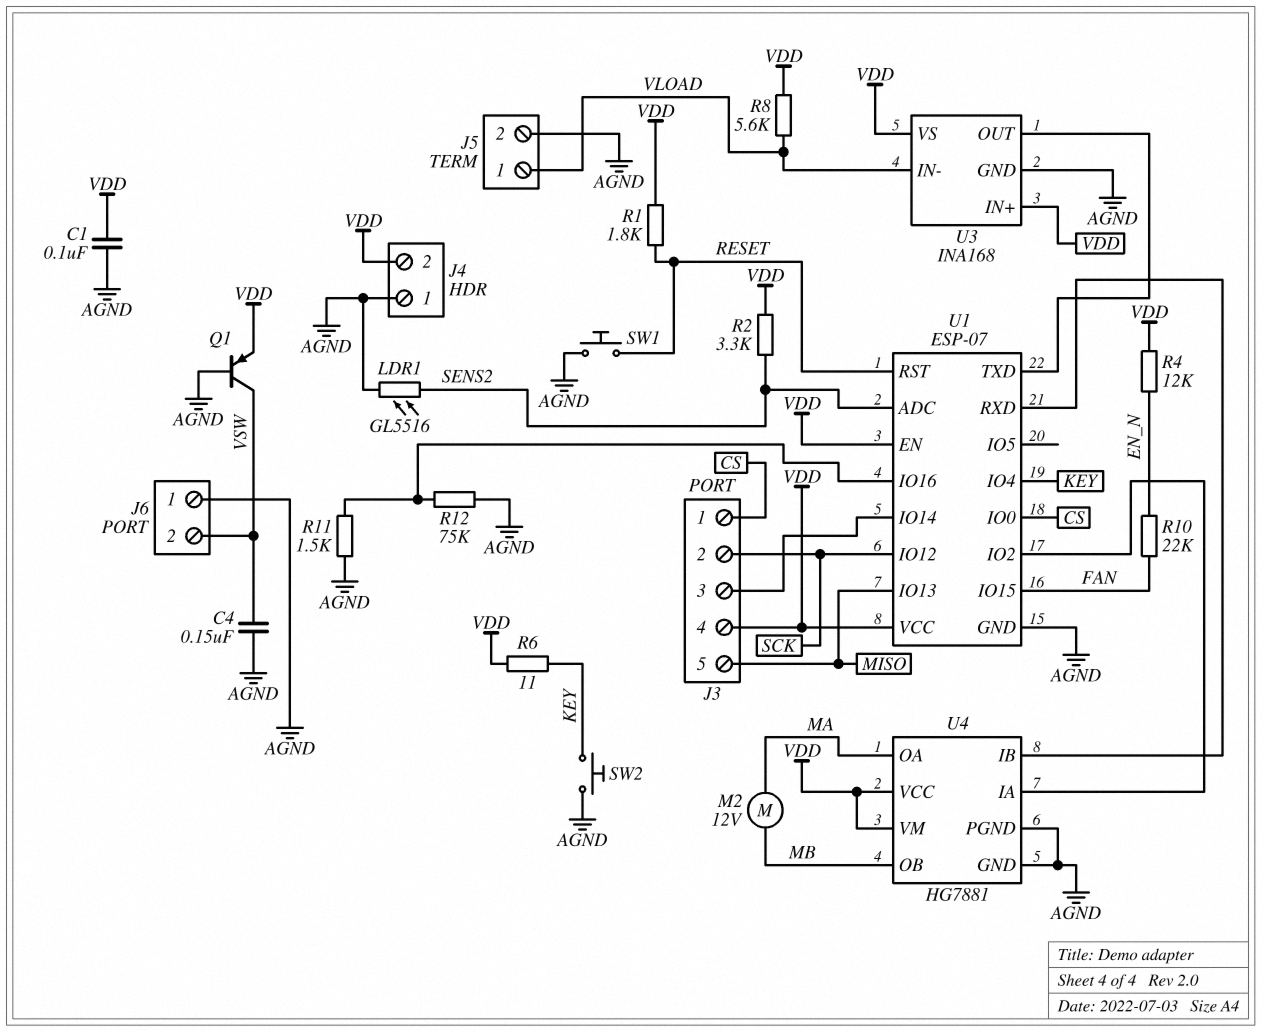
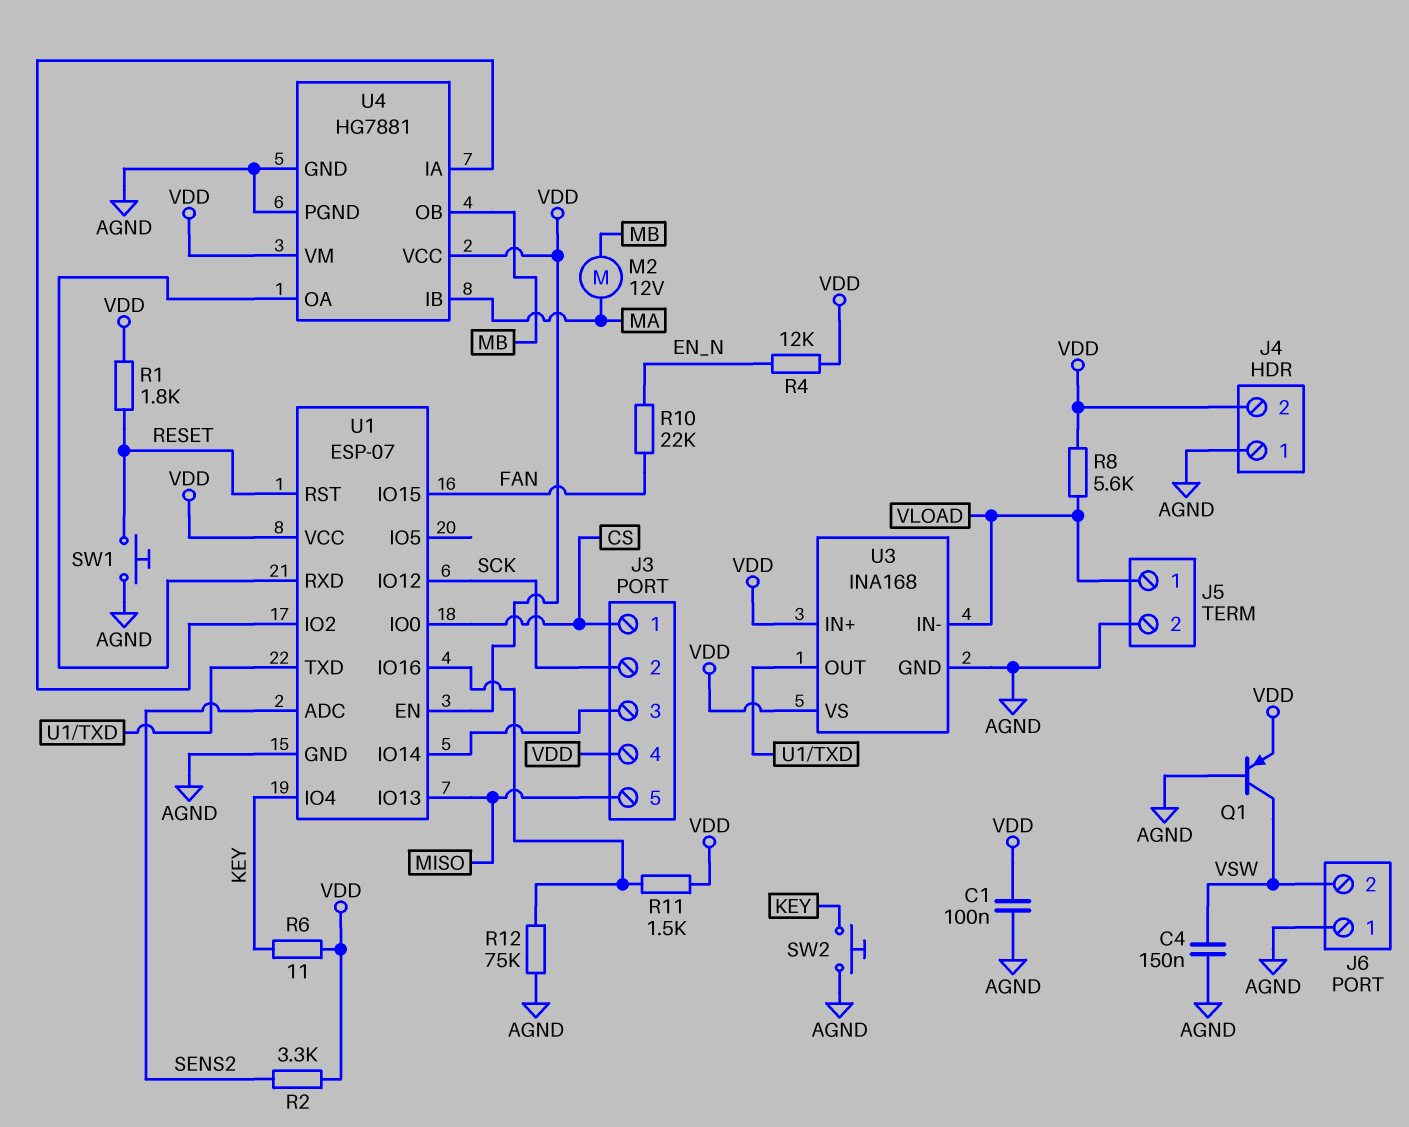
LDR1: GL5516 (AGND, SENS2) -> none
R11: 1.5k (AGND, U1/IO16) -> 1.5k (U1/IO16, VDD)
U4 pin IB: U1/RXD -> MA
U4 pin OA: MA -> U1/RXD

